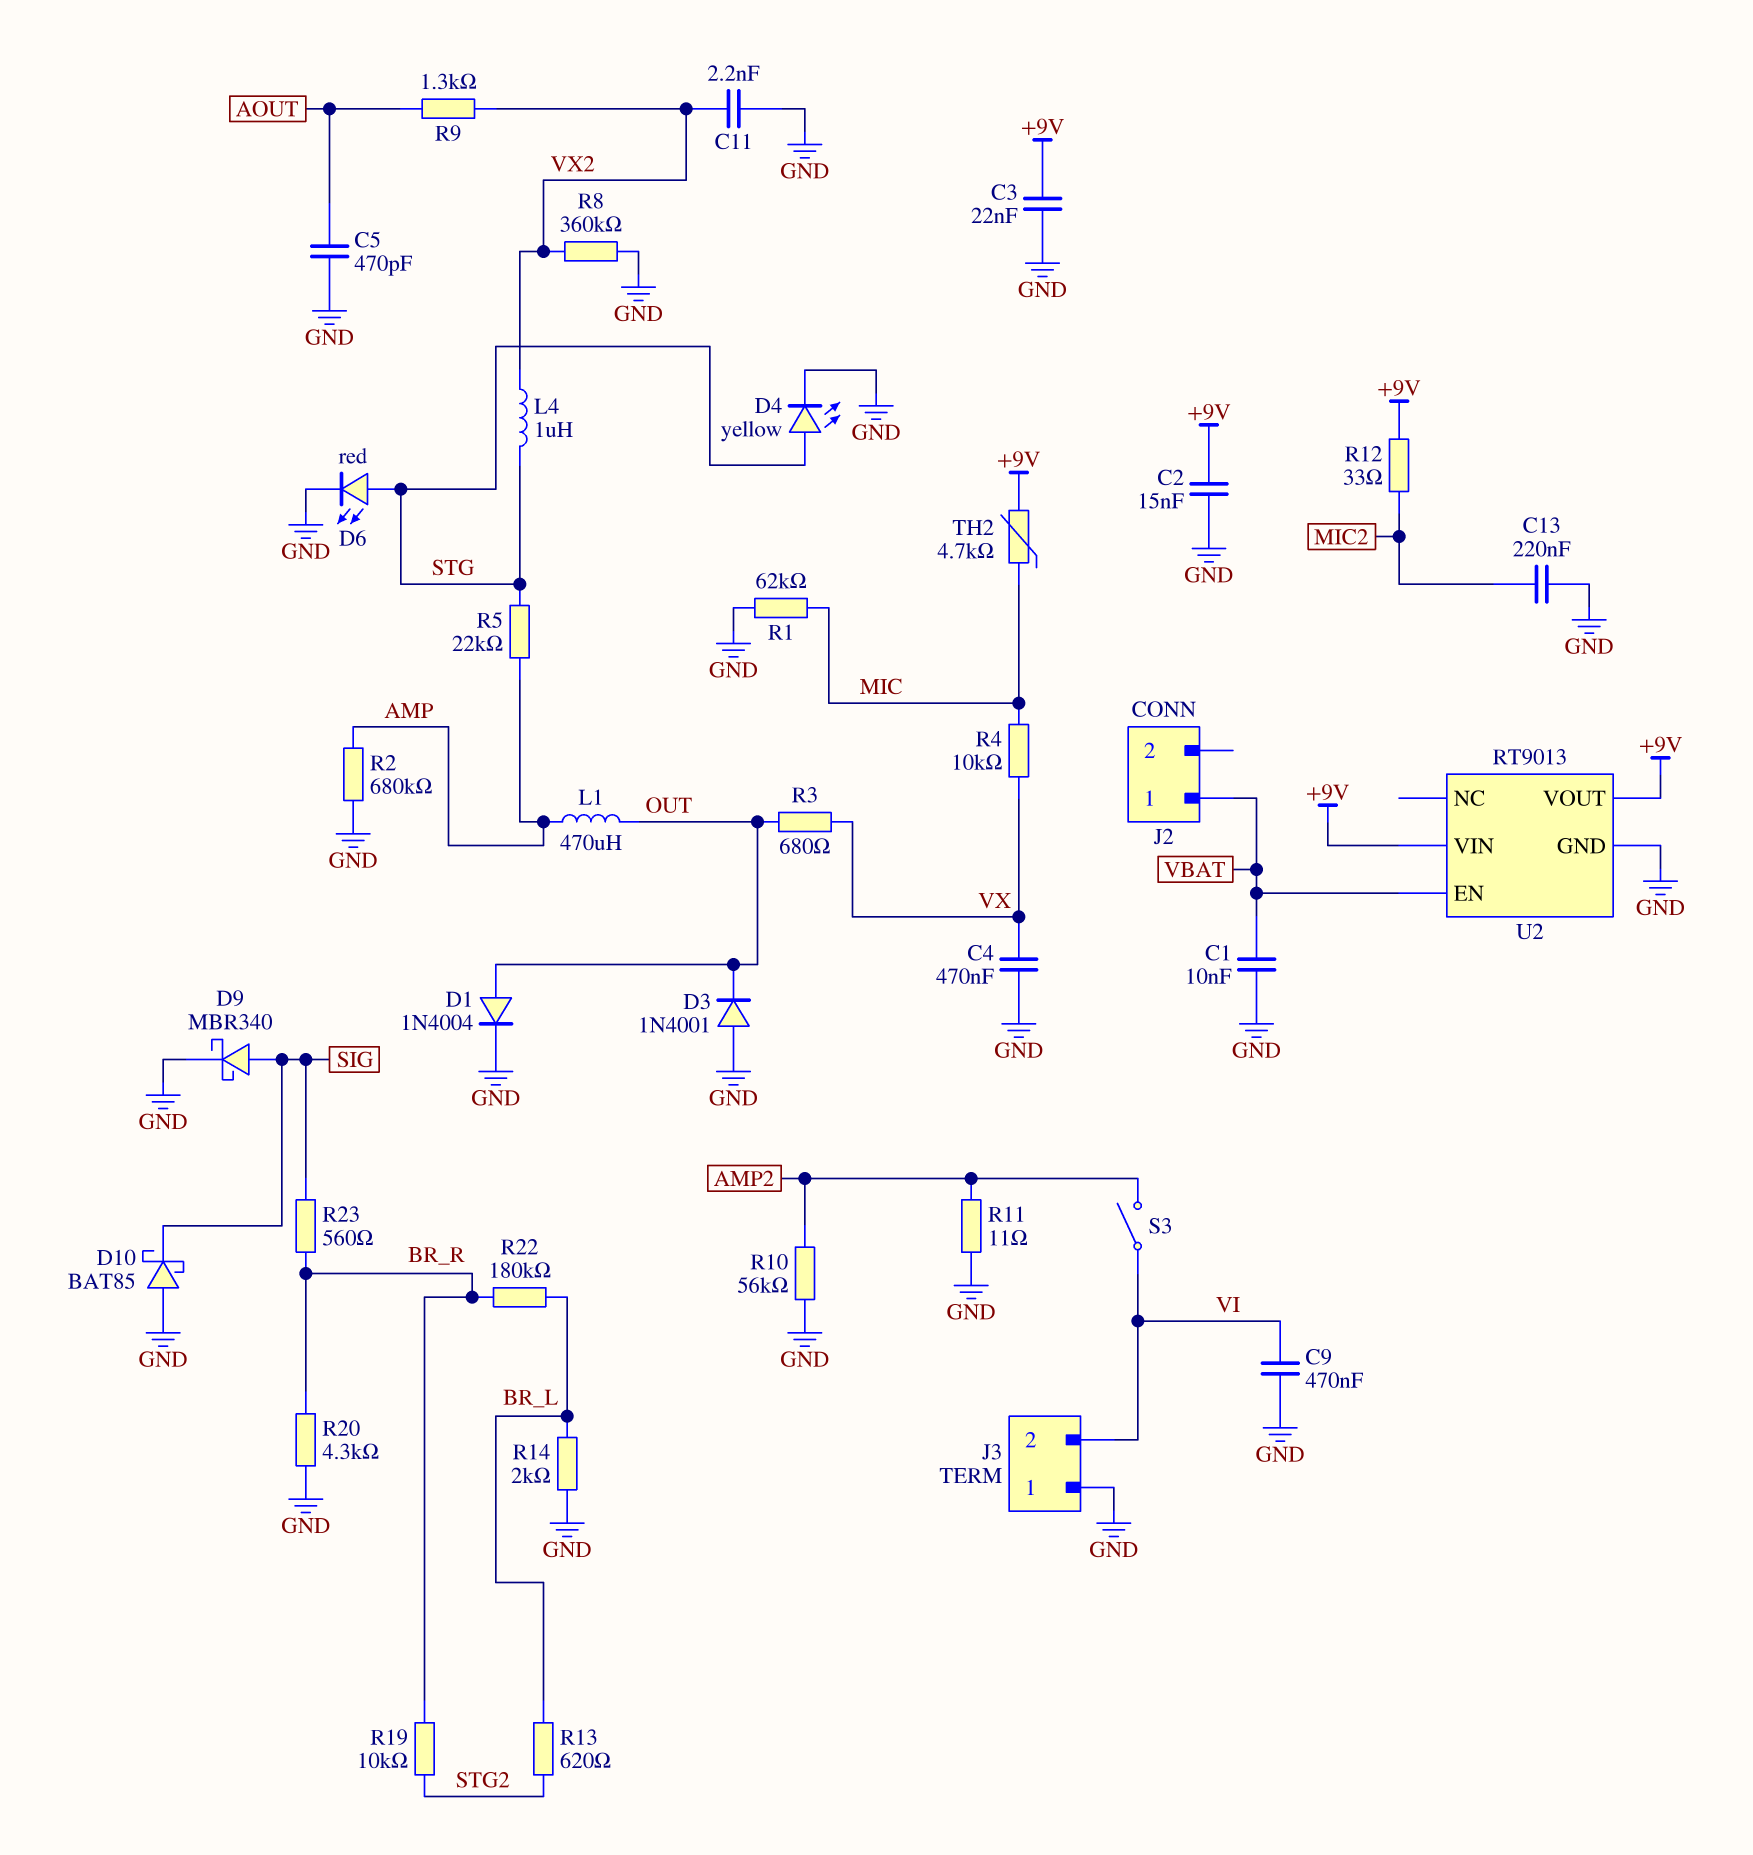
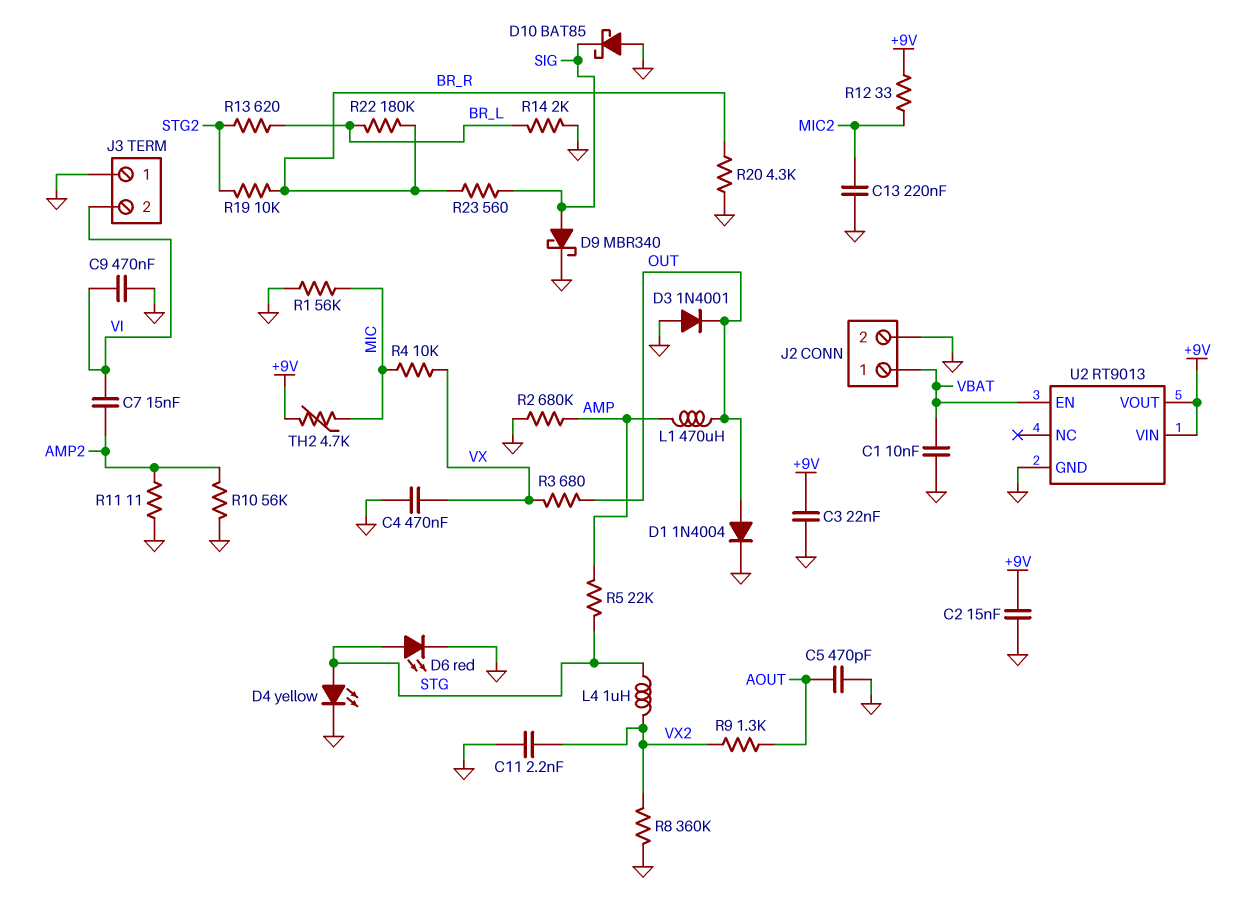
C7: none -> 15nF (AMP2, VI)
J2 pin 2: none -> GND
R1: 62k (GND, MIC) -> 56k (GND, MIC)
S3: switch (AMP2, VI) -> none

